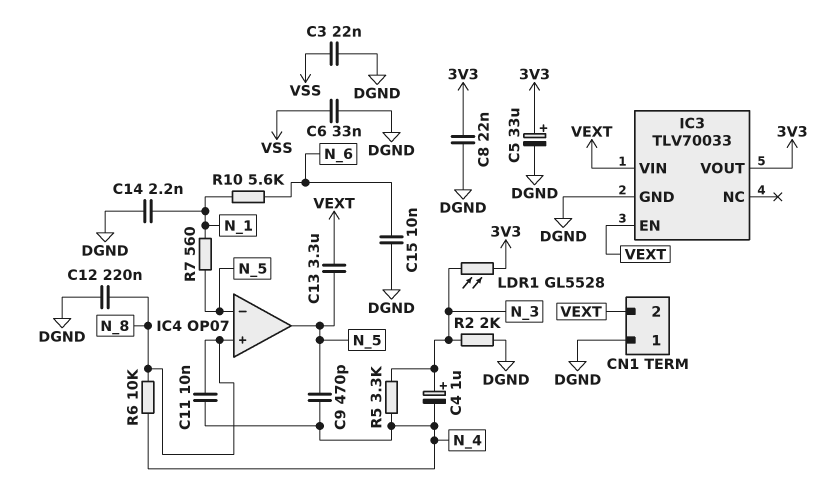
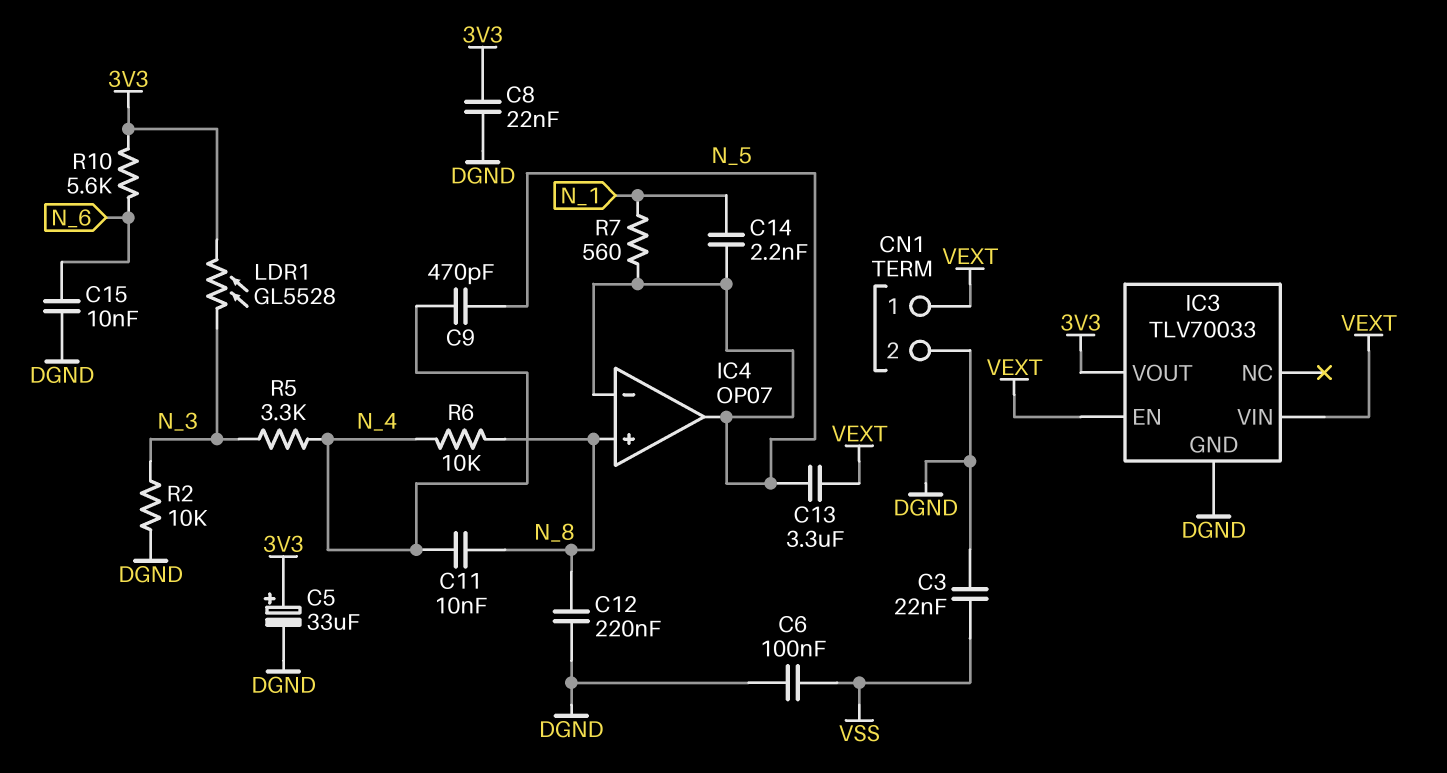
C4: 1uF (plus N_3, minus N_4) -> none
C6: 33nF (DGND, VSS) -> 100nF (DGND, VSS)
C14: 2.2nF (DGND, N_1) -> 2.2nF (N_1, N_5)
CN1 pin 1: DGND -> VEXT
CN1 pin 2: VEXT -> DGND
R2: 2k (DGND, N_3) -> 10k (DGND, N_3)
R10: 5.6k (N_1, N_6) -> 5.6k (3V3, N_6)

